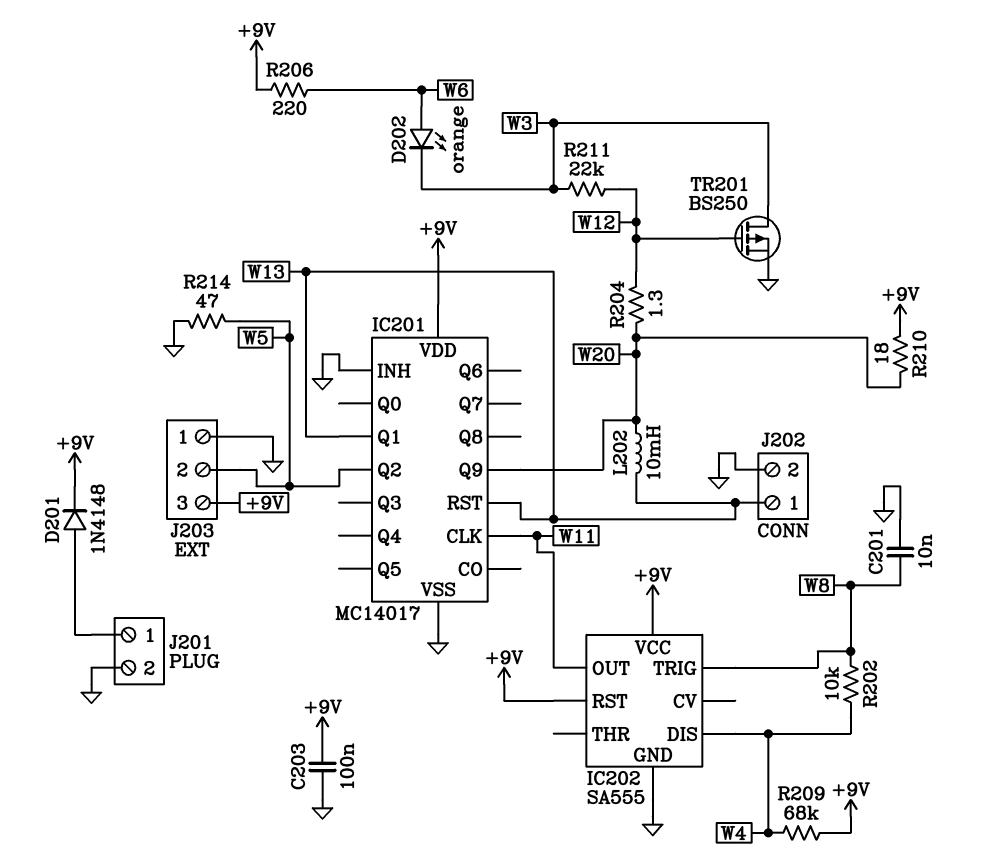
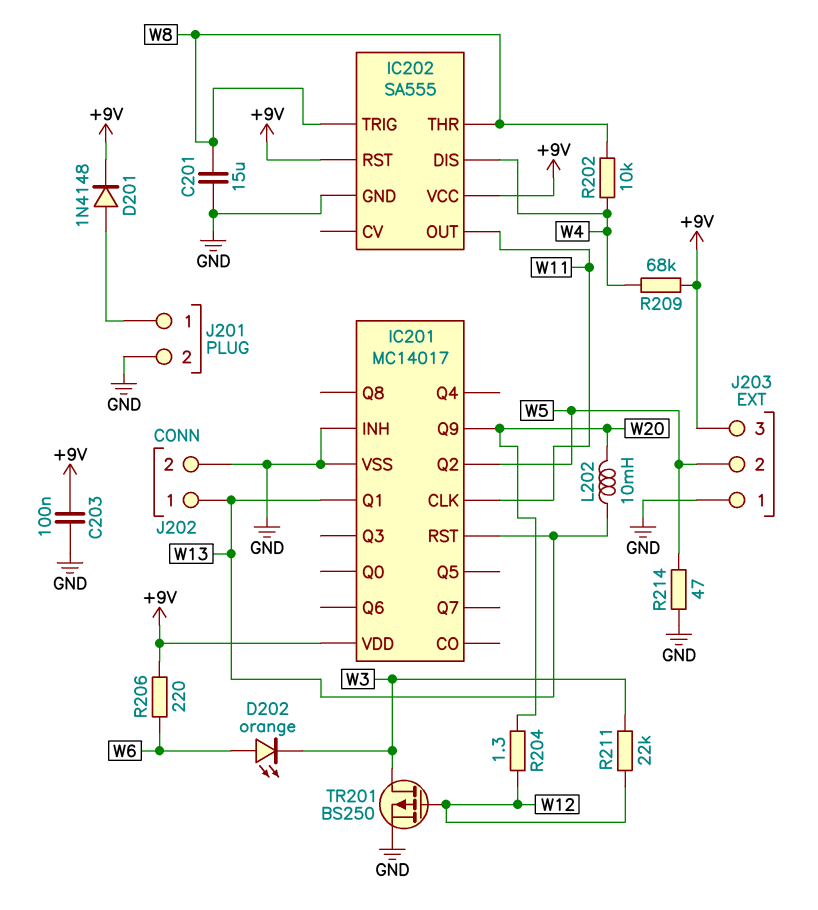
C201: 10nF (GND, W8) -> 15uF (GND, W8)
IC202 pin THR: none -> W8
R210: 18 (+9V, W20) -> none

